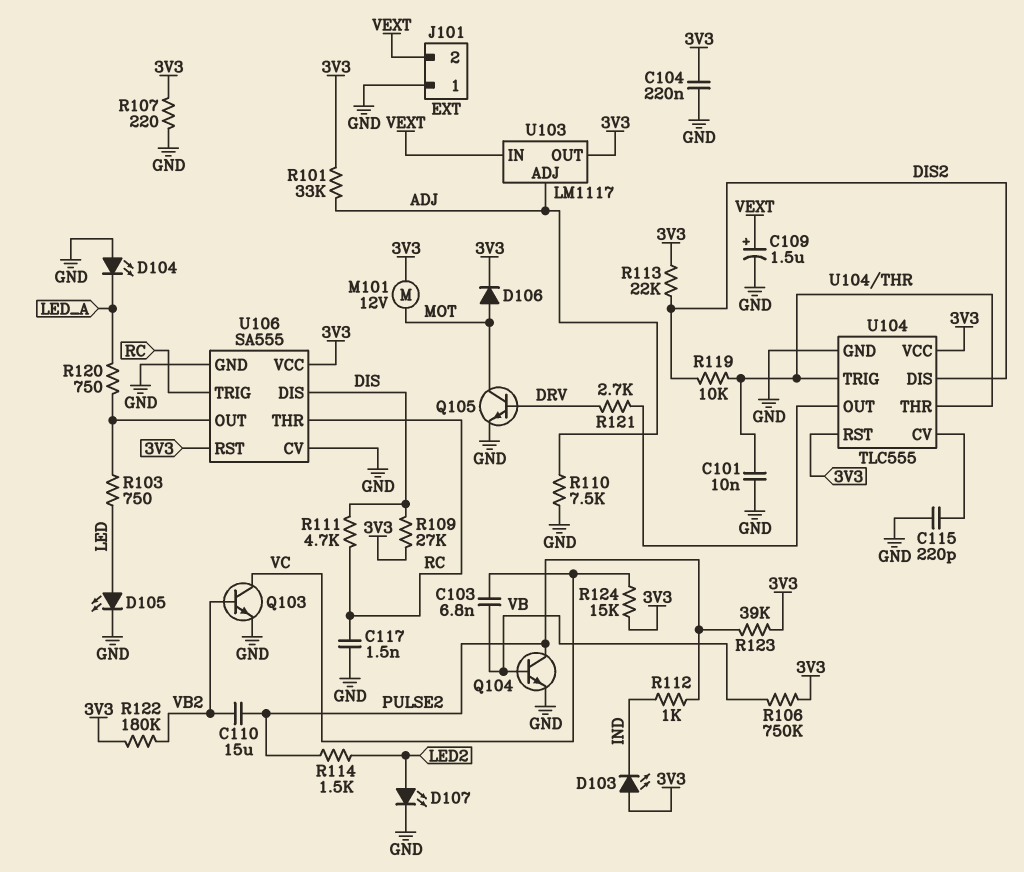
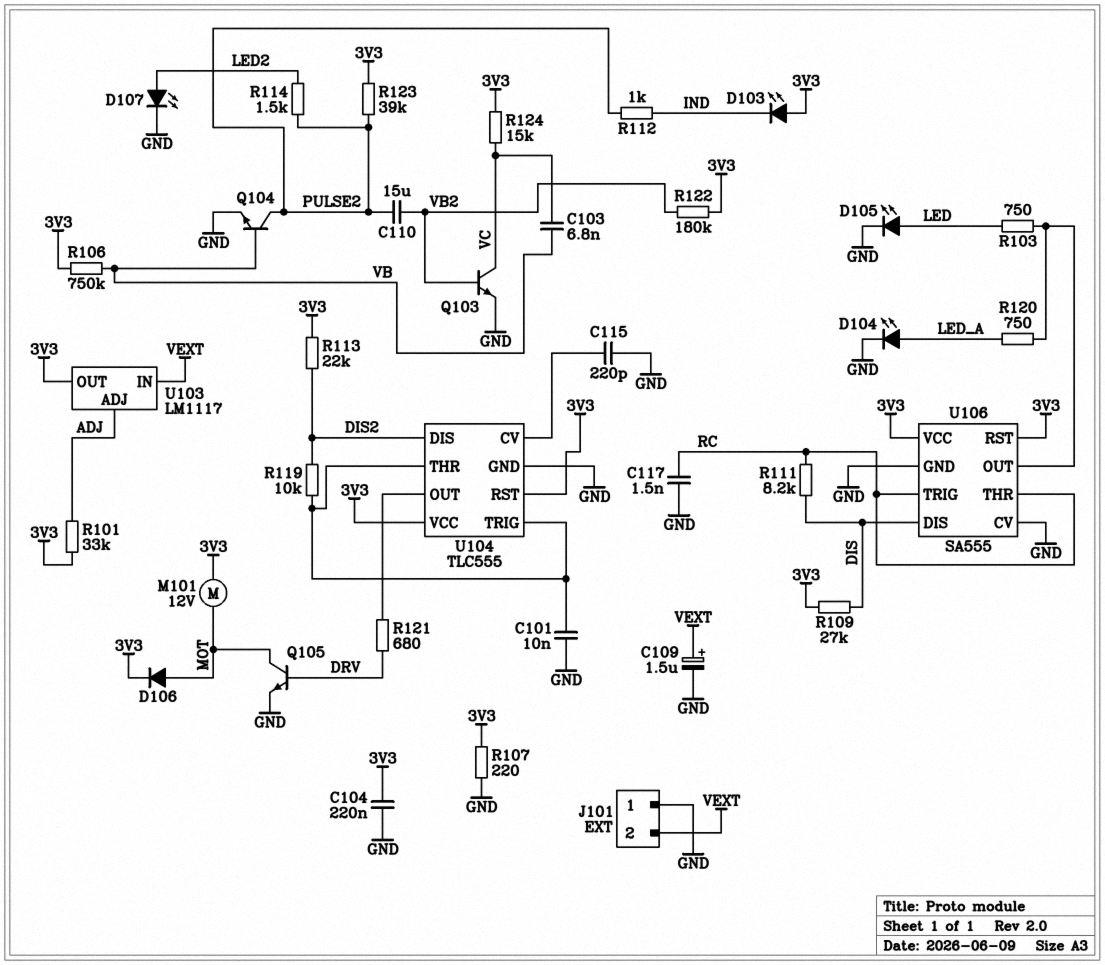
D104: LED (A GND, K LED_A) -> LED (A LED_A, K GND)
R110: 7.5k (ADJ, GND) -> none
R111: 4.7k (DIS, RC) -> 8.2k (DIS, RC)
R121: 2.7k (DRV, U104/OUT) -> 680 (DRV, U104/OUT)

